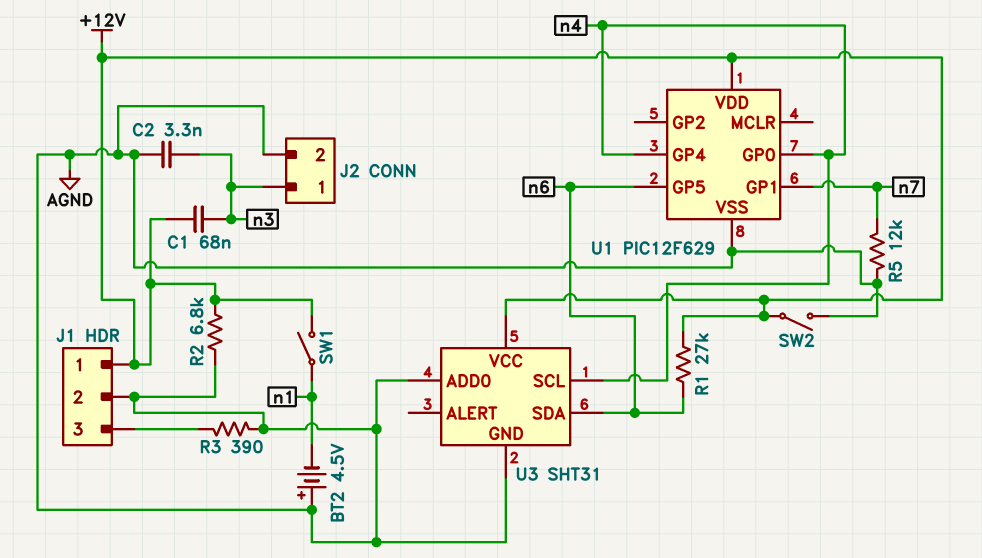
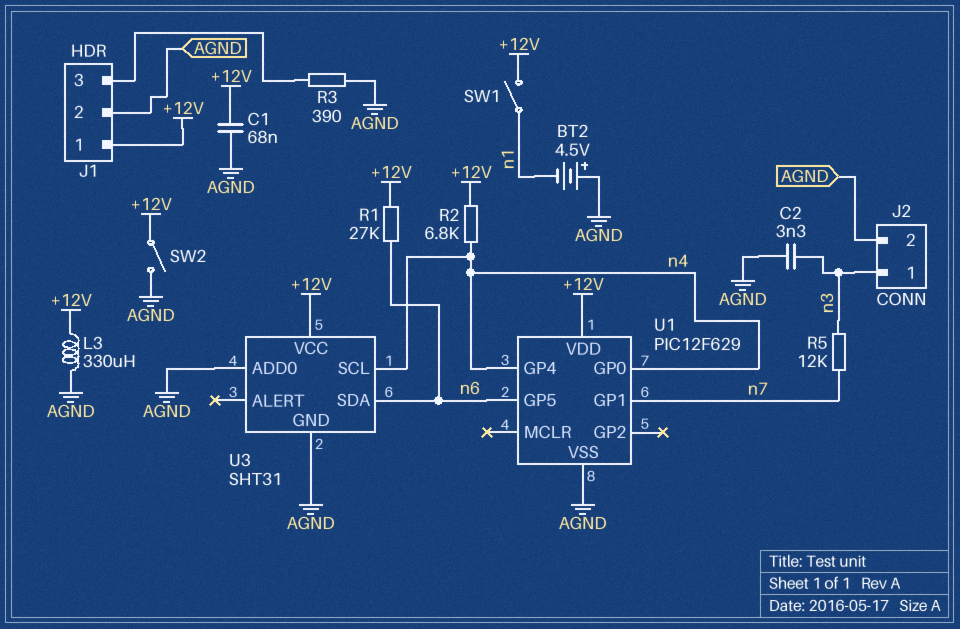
C1: 68nF (+12V, n3) -> 68nF (+12V, AGND)
L3: none -> 330uH (+12V, AGND)
R2: 6.8k (+12V, AGND) -> 6.8k (+12V, n4)
R5: 12k (AGND, n7) -> 12k (n3, n7)

